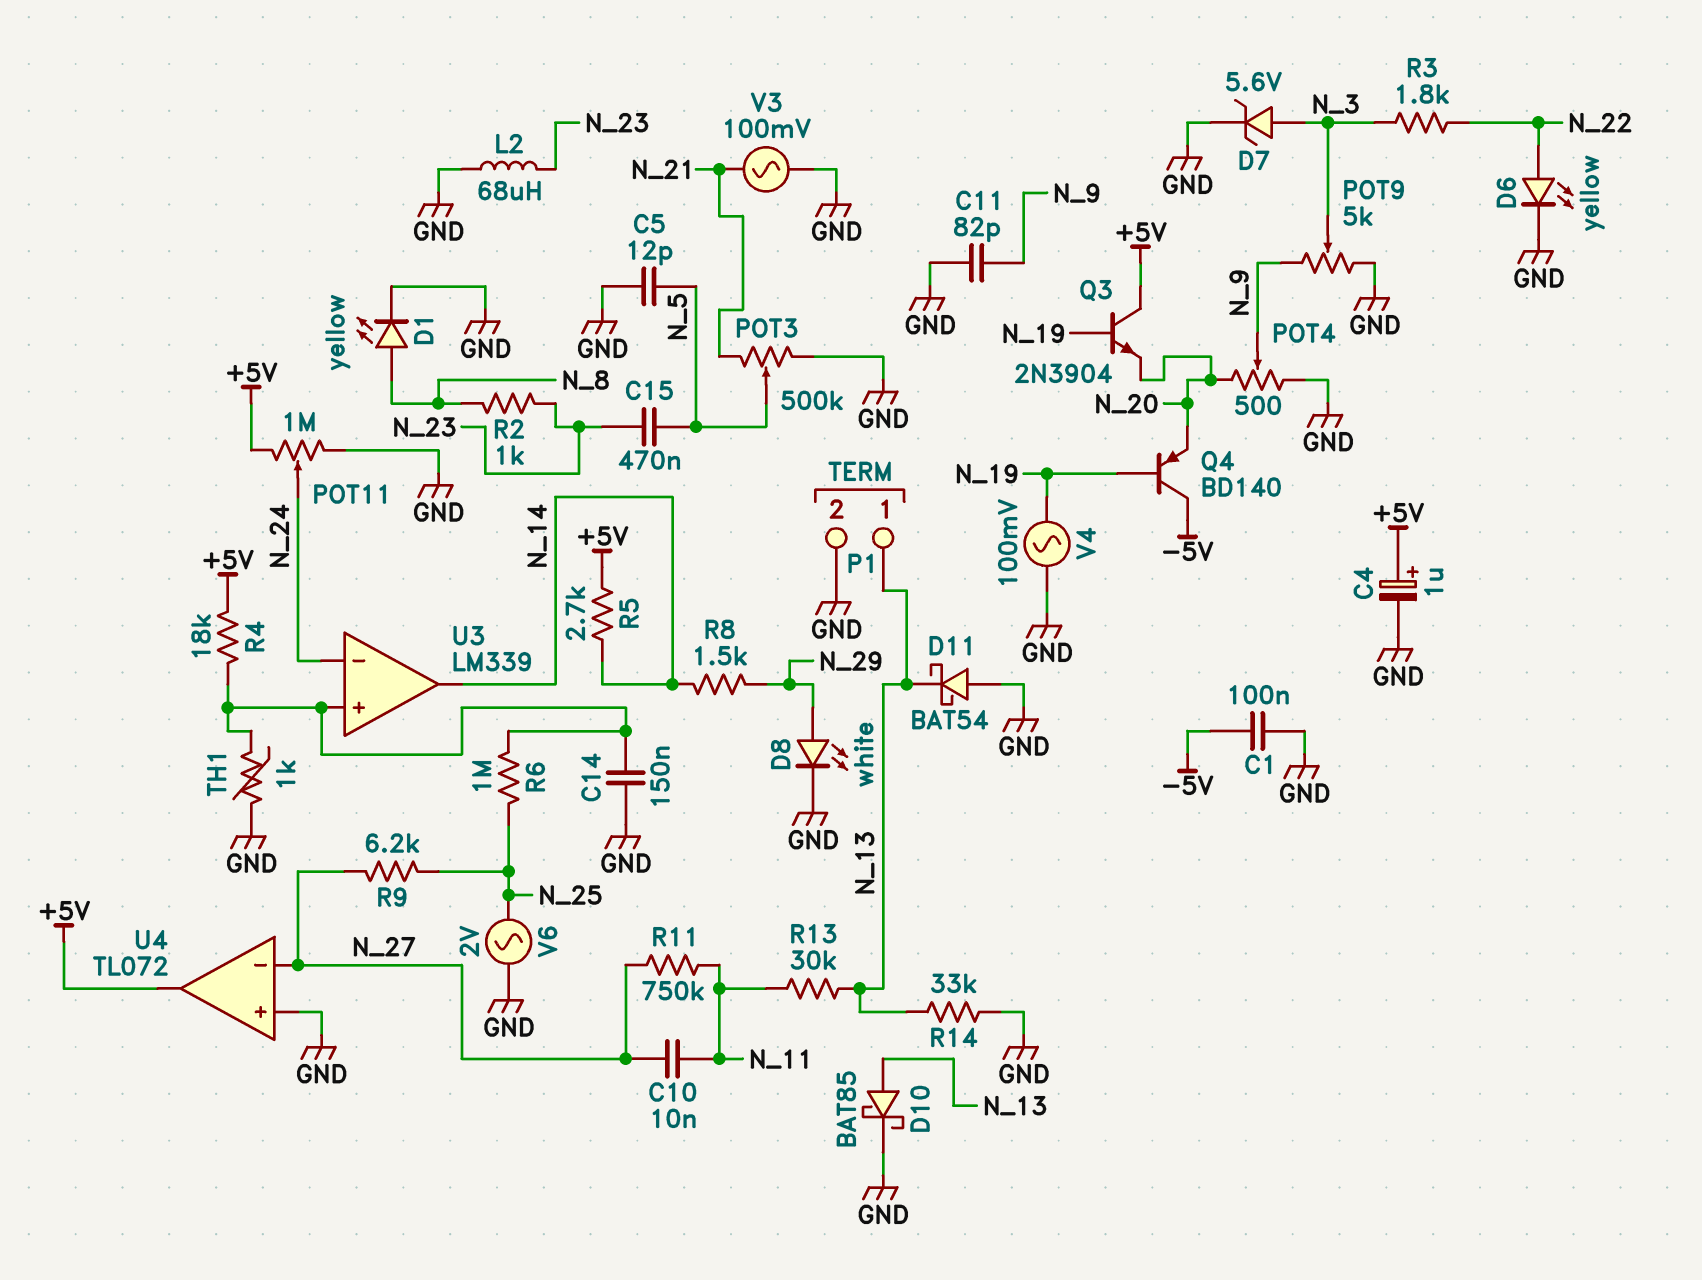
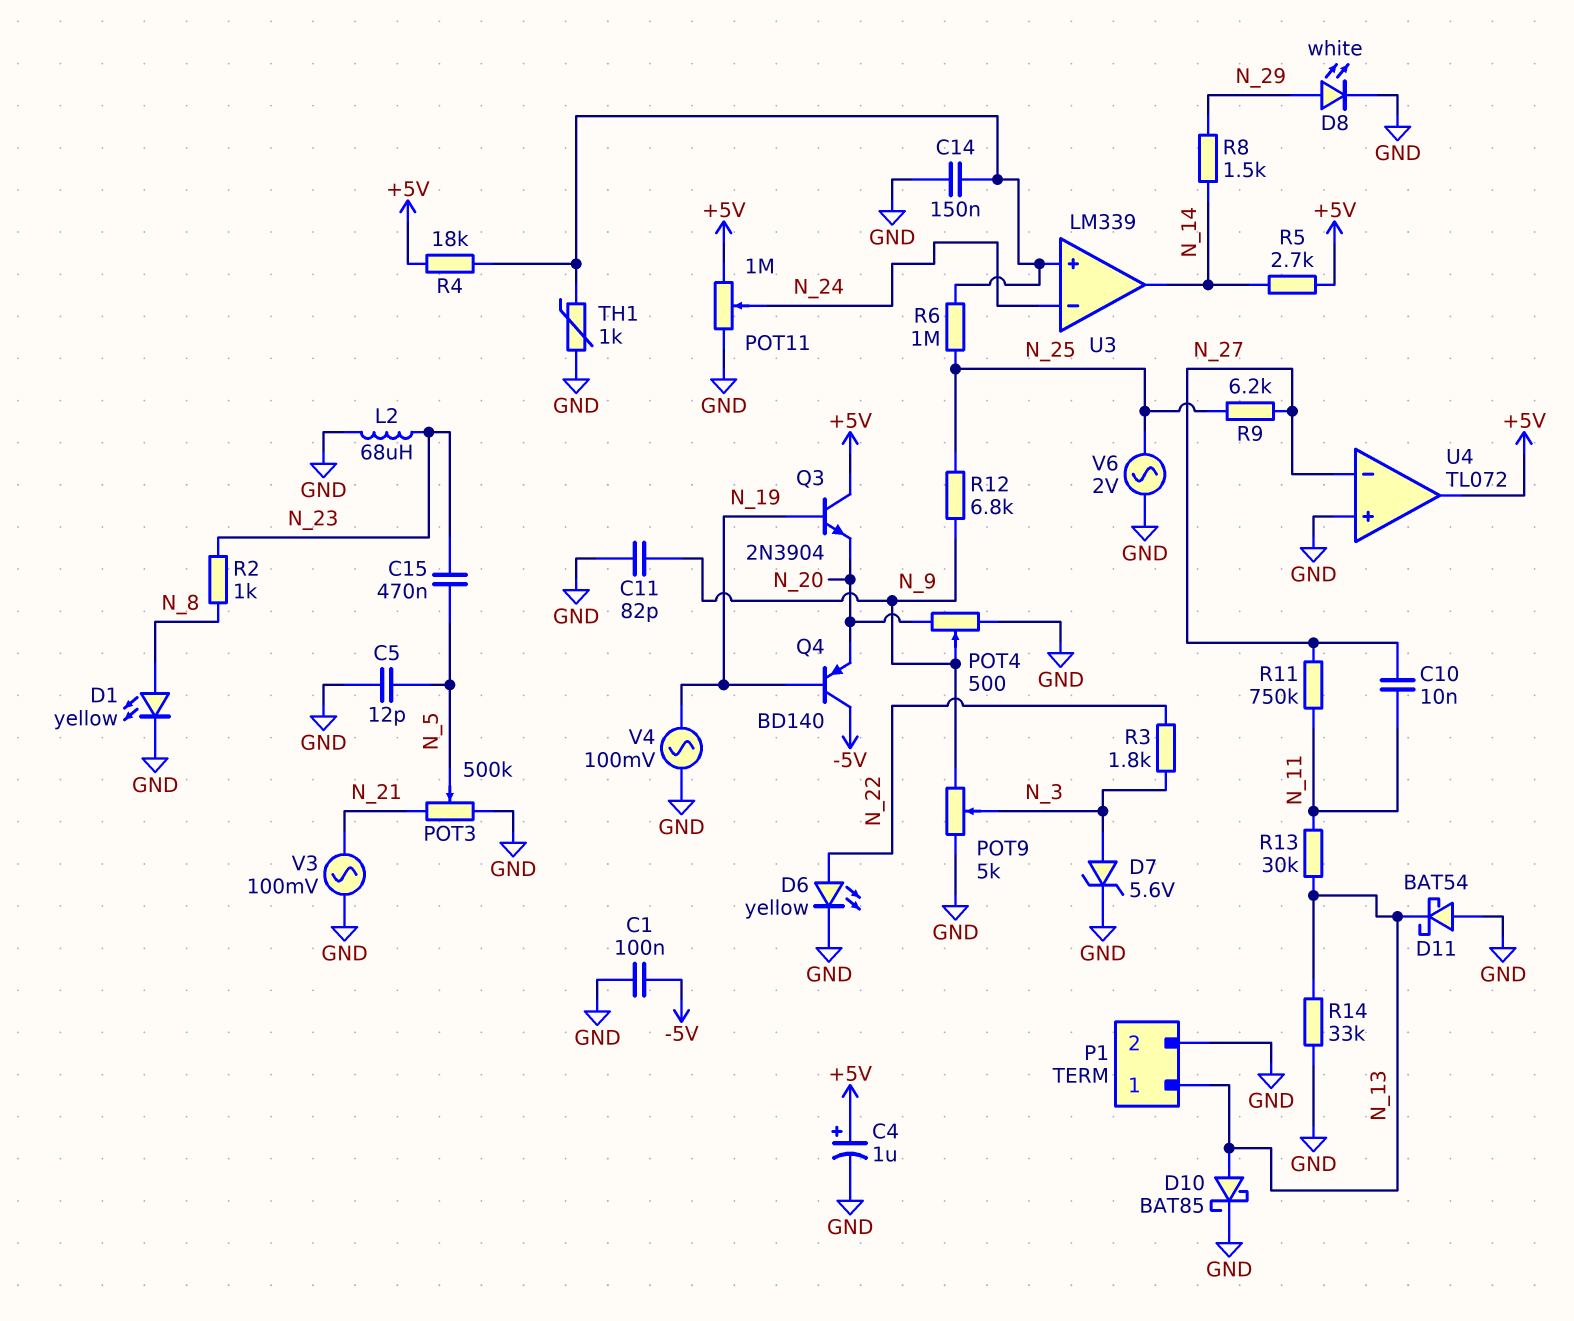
R12: none -> 6.8k (N_9, N_25)

